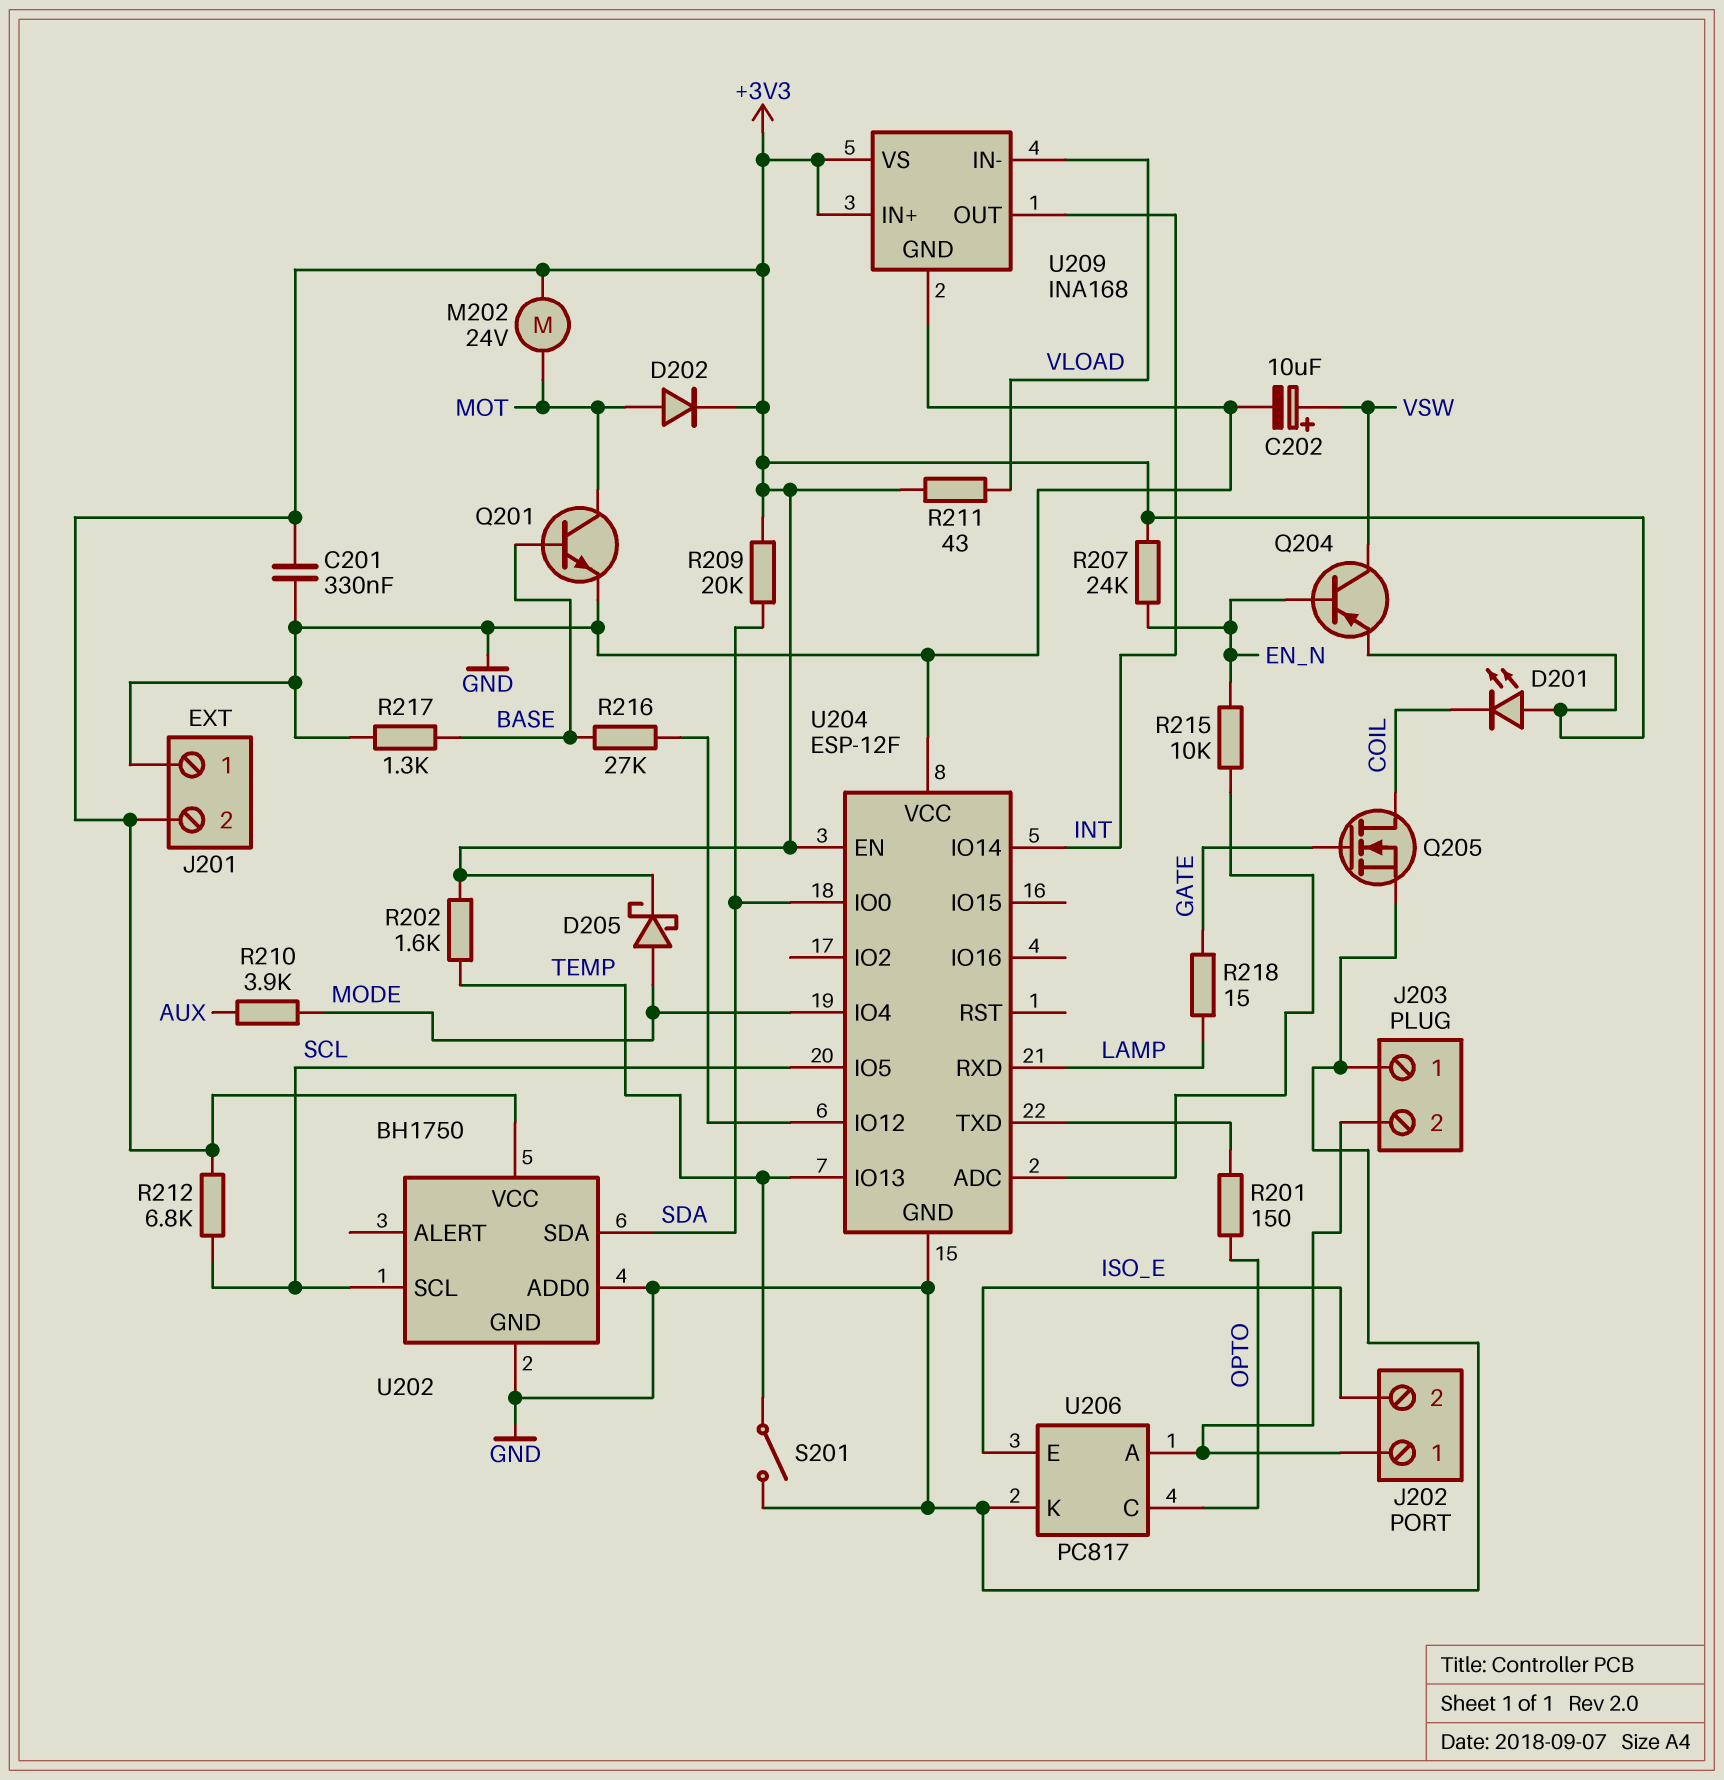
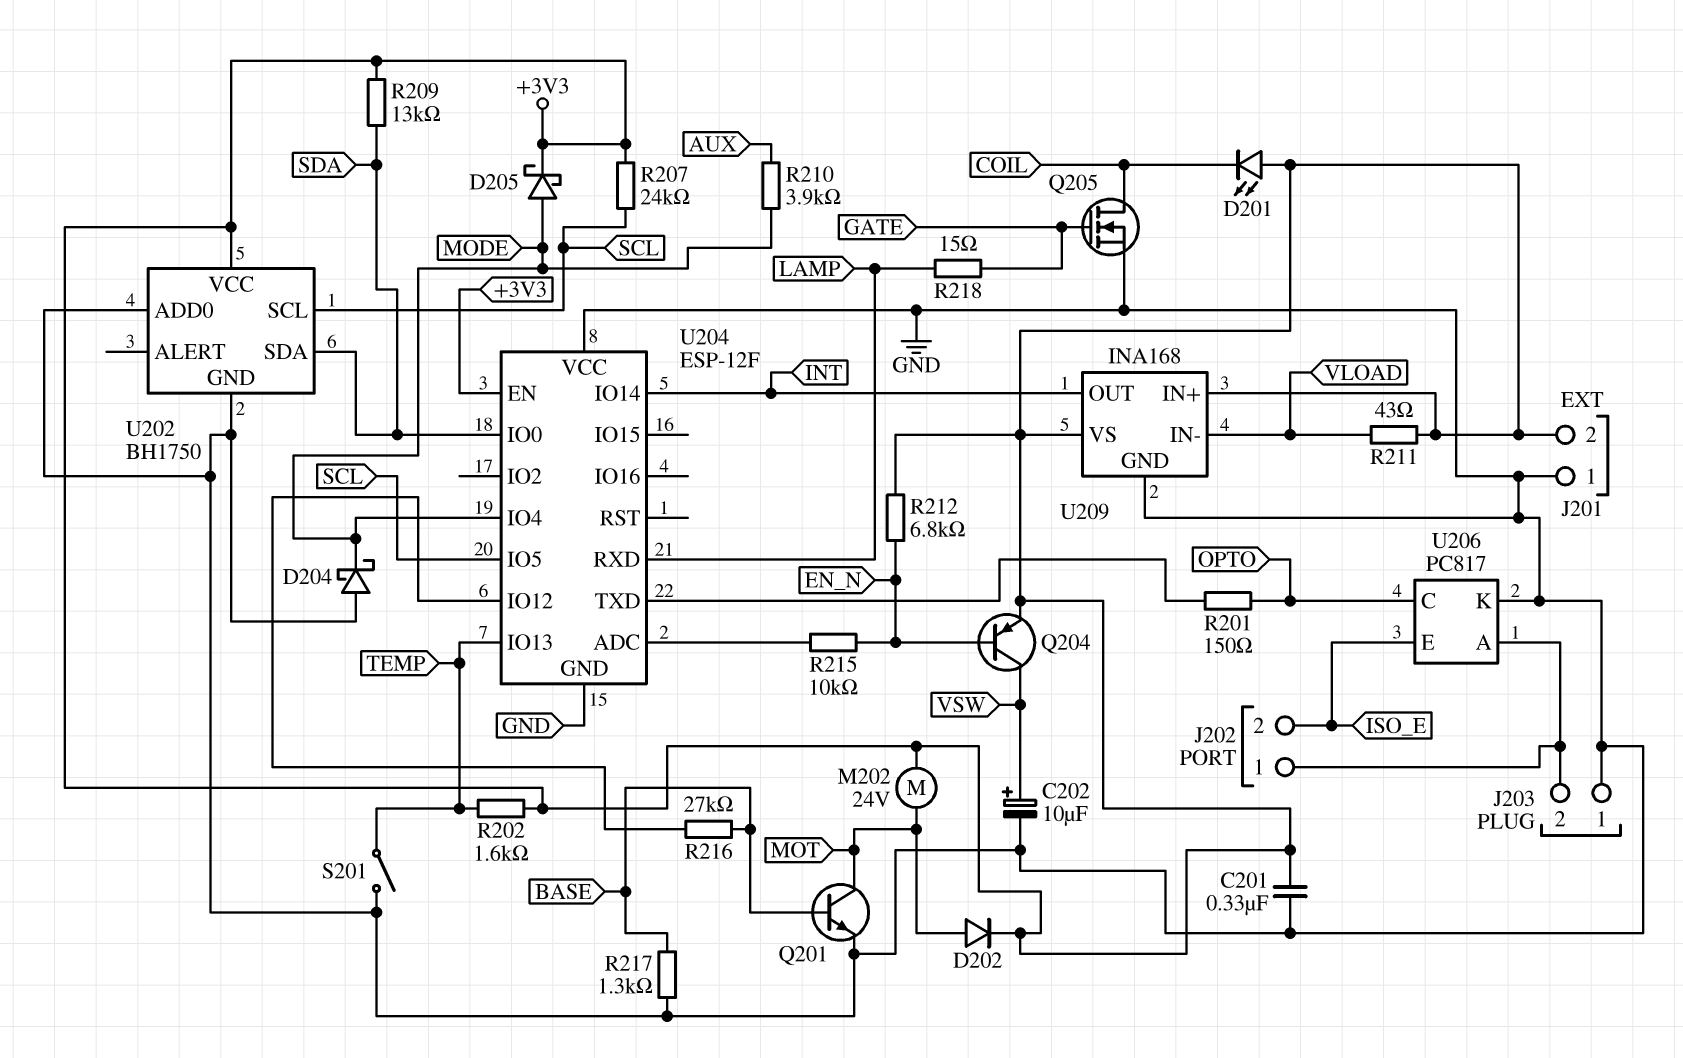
D204: none -> schottky (A GND, K MODE)
R207: 24k (+3V3, EN_N) -> 24k (+3V3, SCL)
R209: 20k (+3V3, SDA) -> 13k (+3V3, SDA)
R212: 6.8k (+3V3, SCL) -> 6.8k (+3V3, EN_N)

